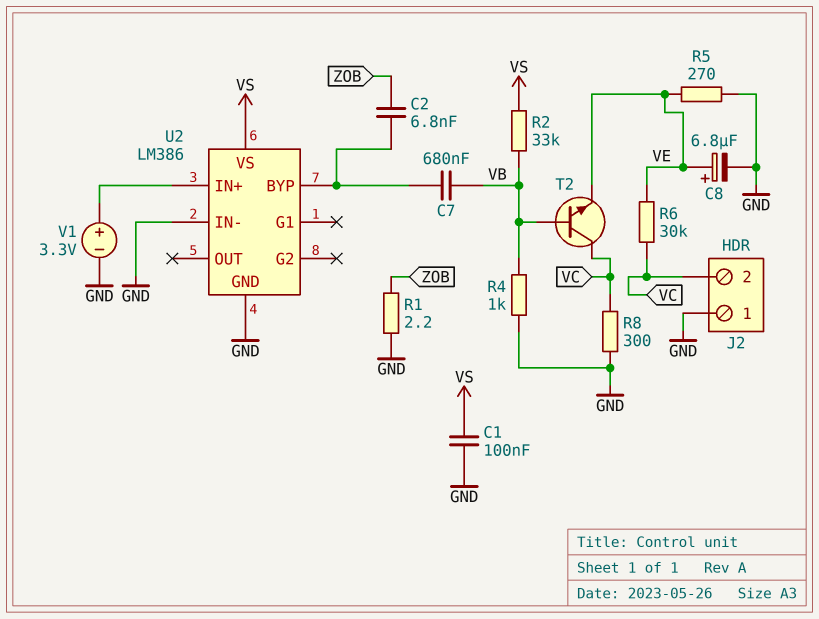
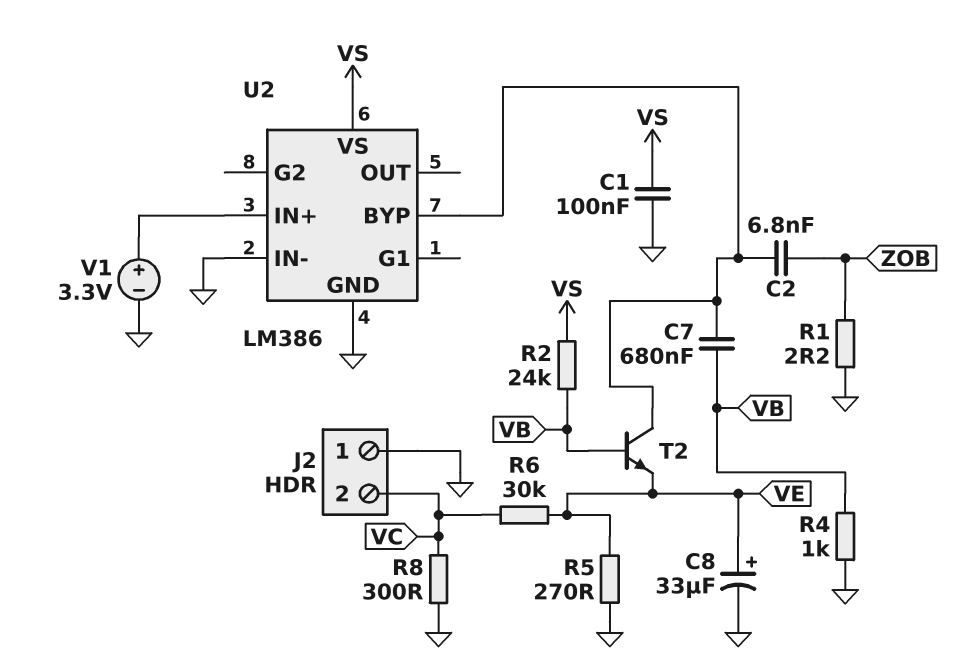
C8: 6.8uF (plus VE, minus GND) -> 33uF (plus VE, minus GND)
R2: 33k (VB, VS) -> 24k (VB, VS)
T2: NPN (B VB, C VC, E VE) -> NPN (B VB, C U2/BYP, E VE)

